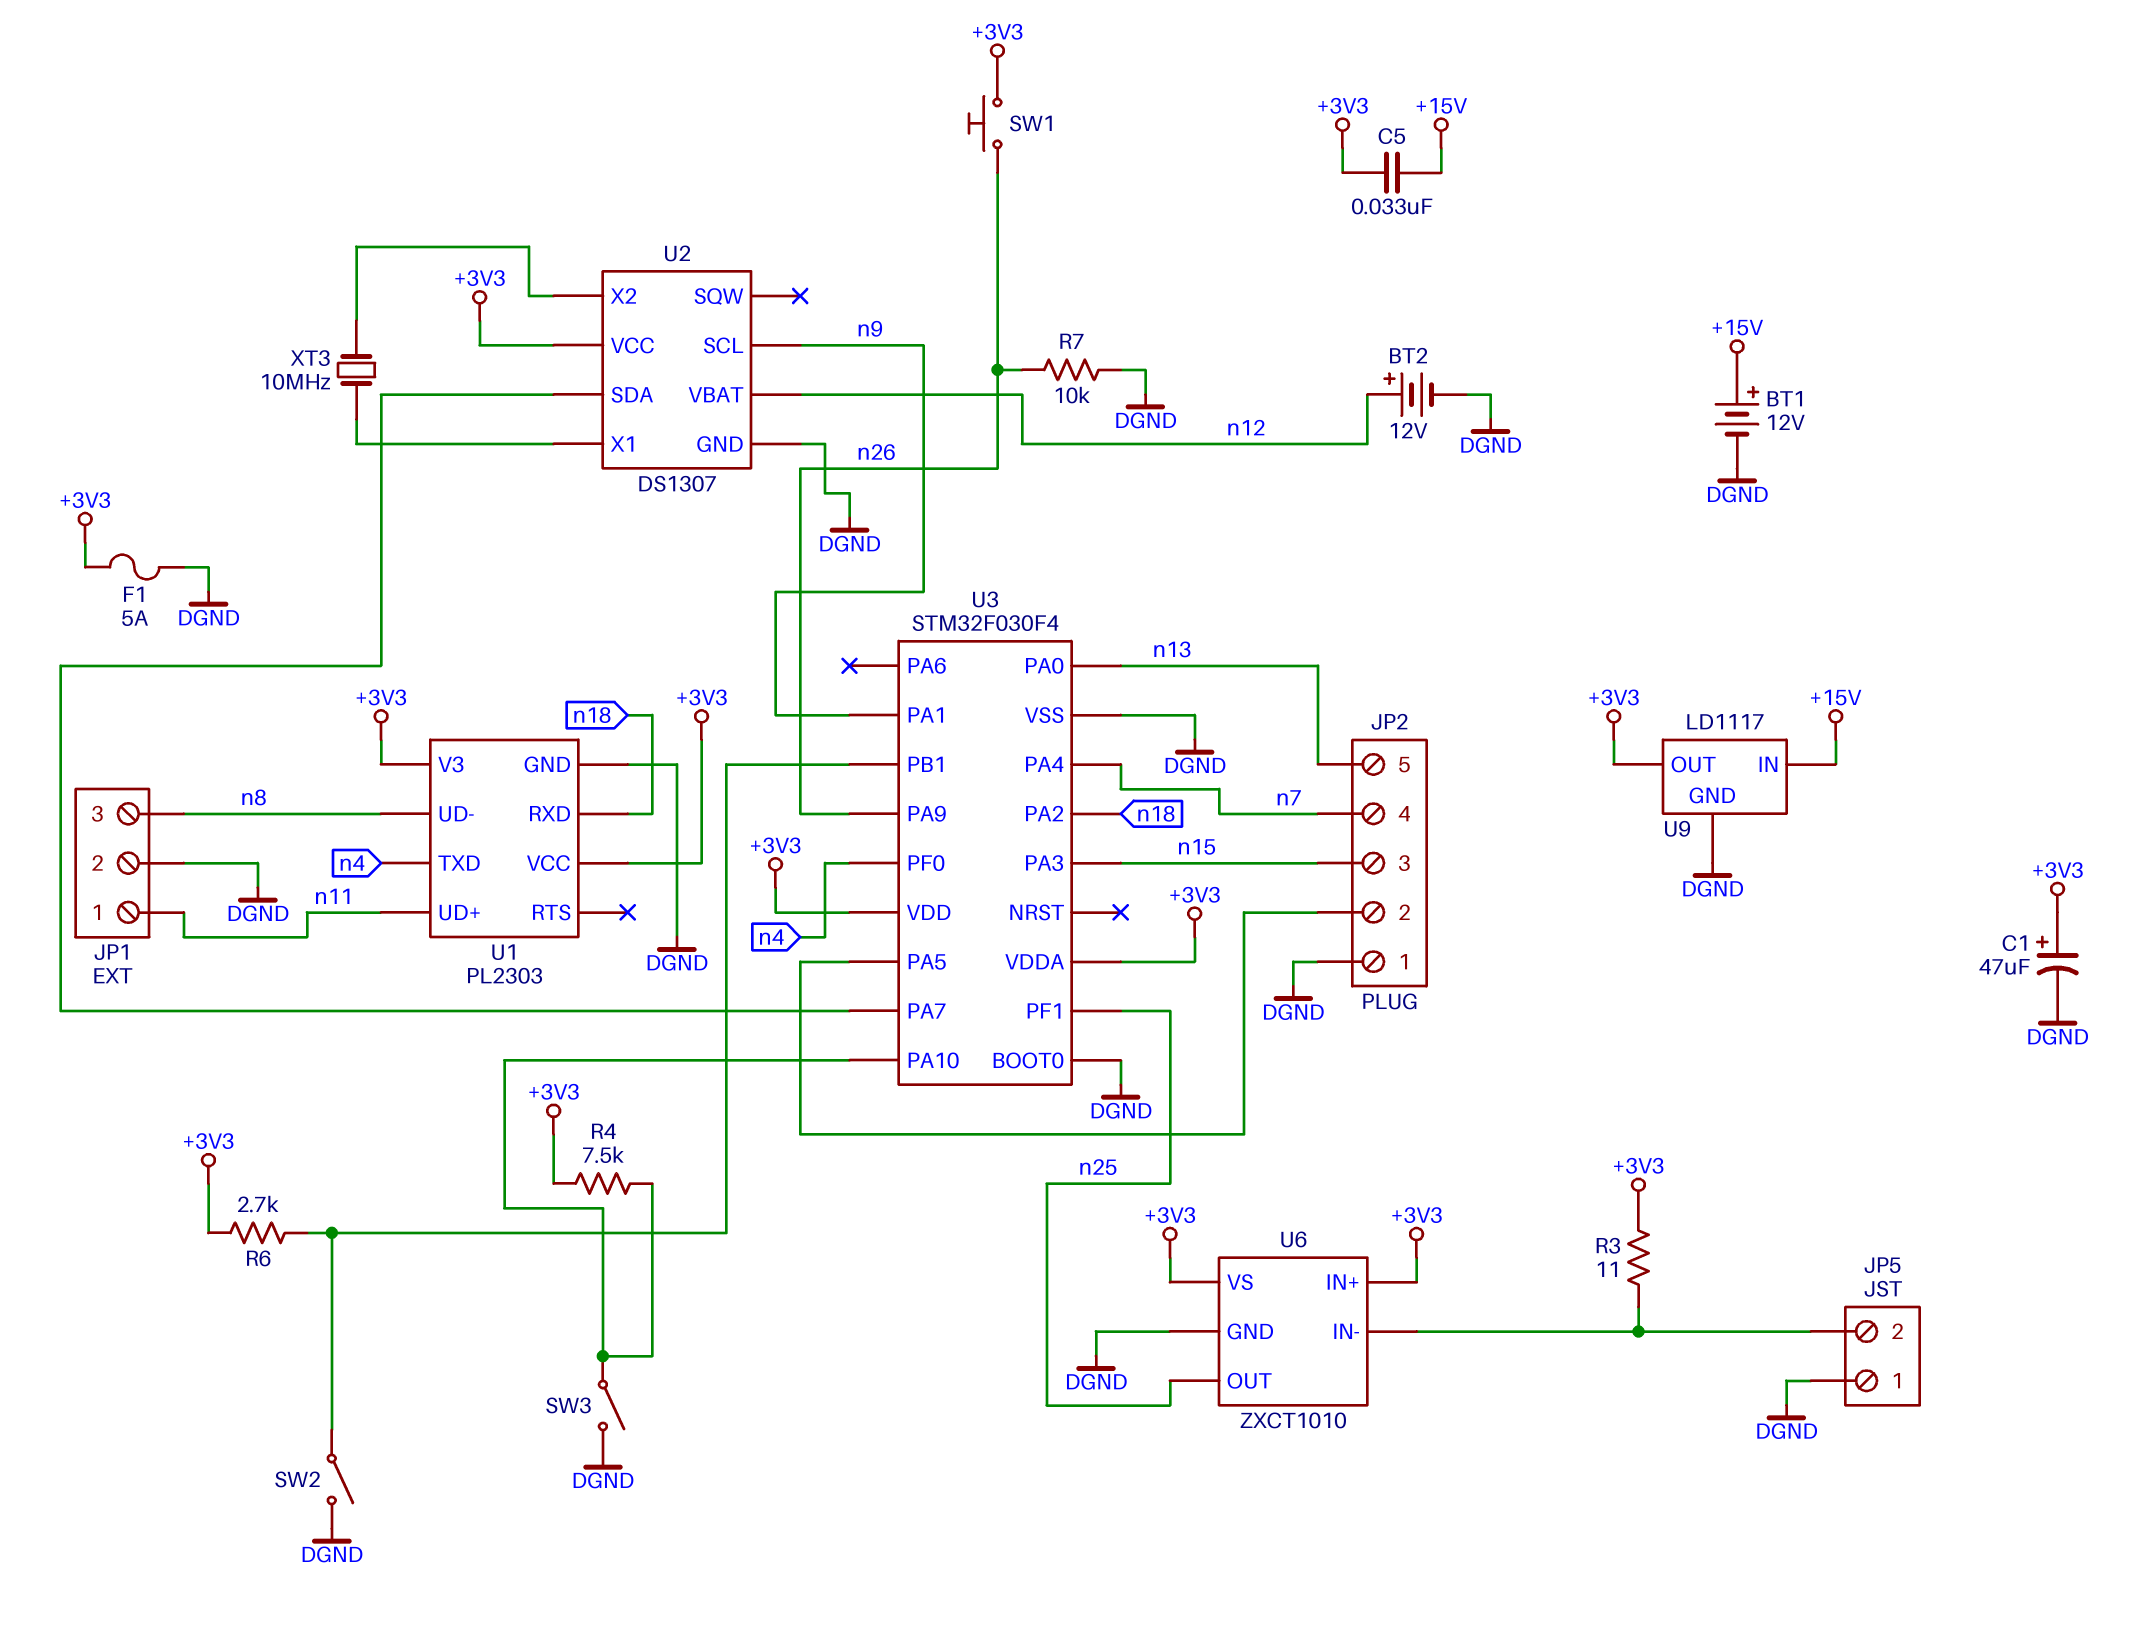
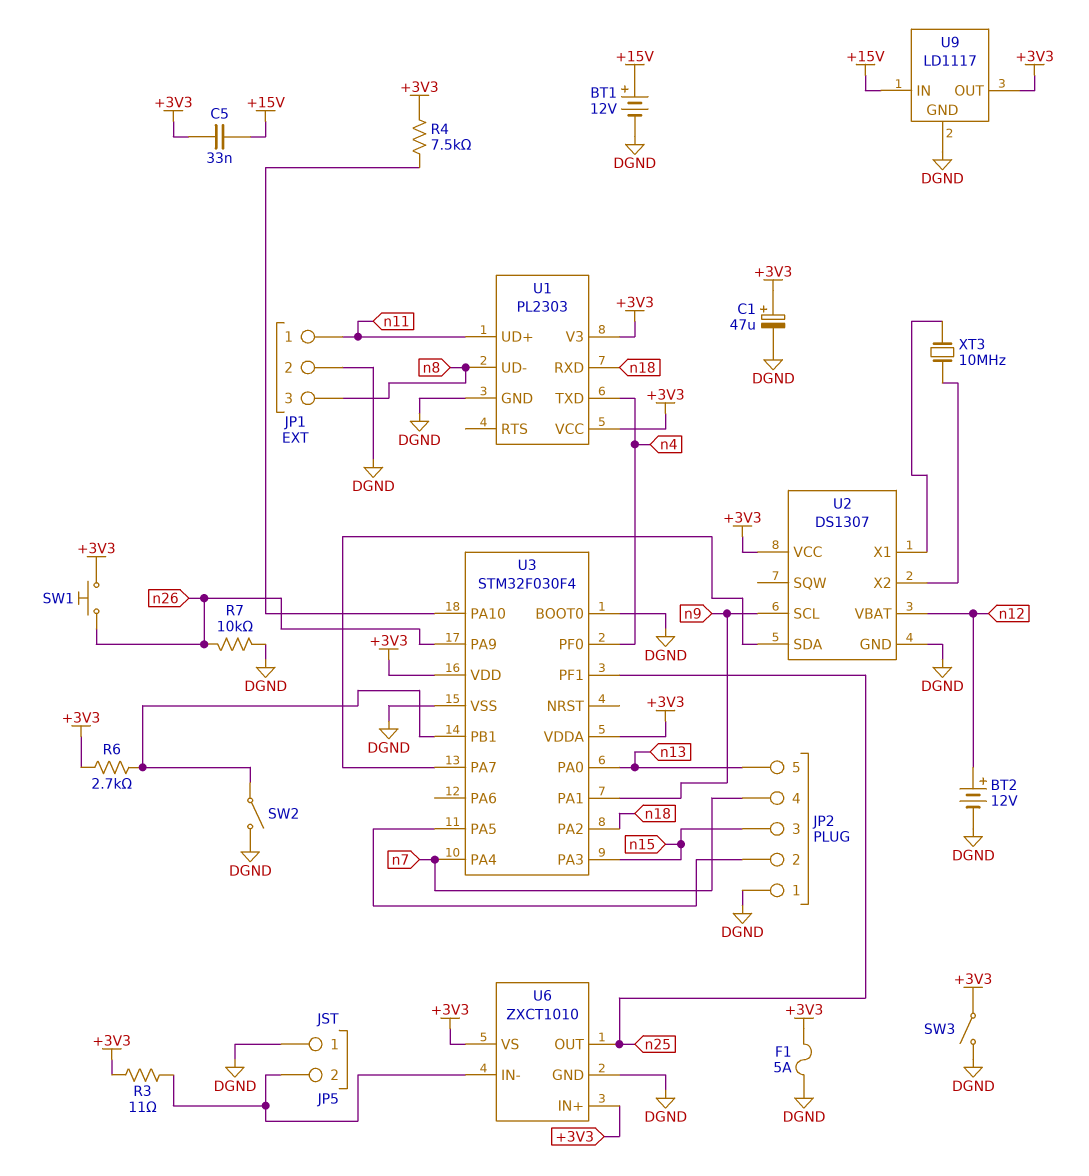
SW3: switch (DGND, U3/PA10) -> switch (+3V3, DGND)

